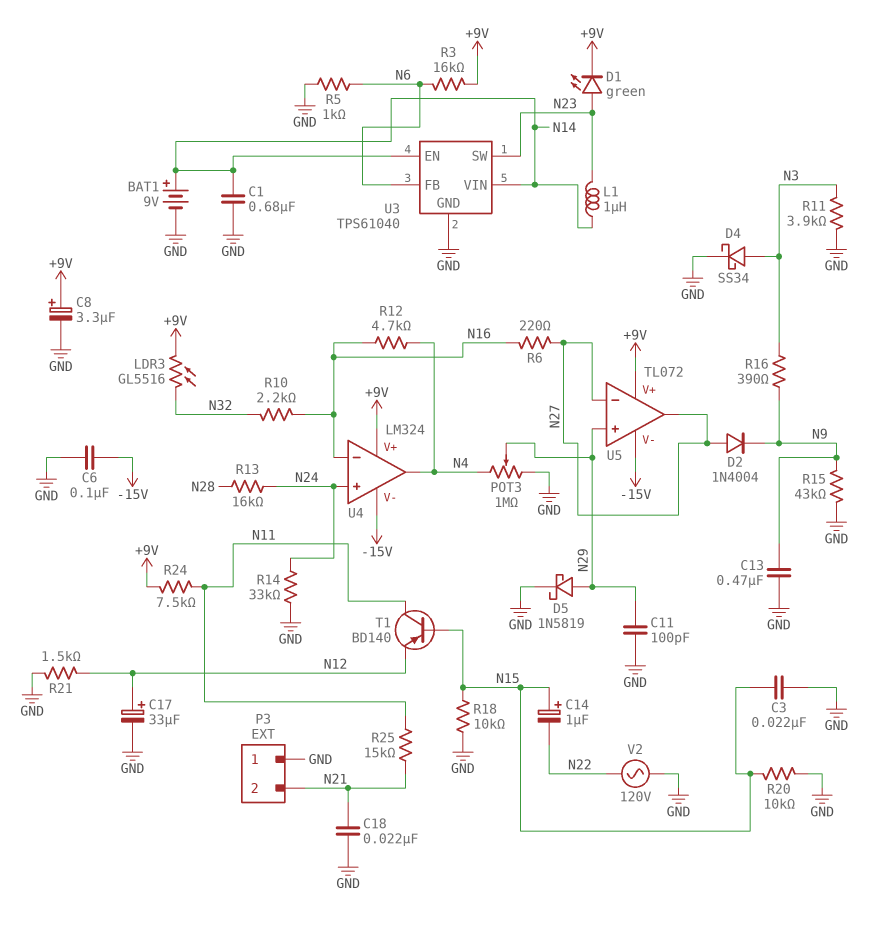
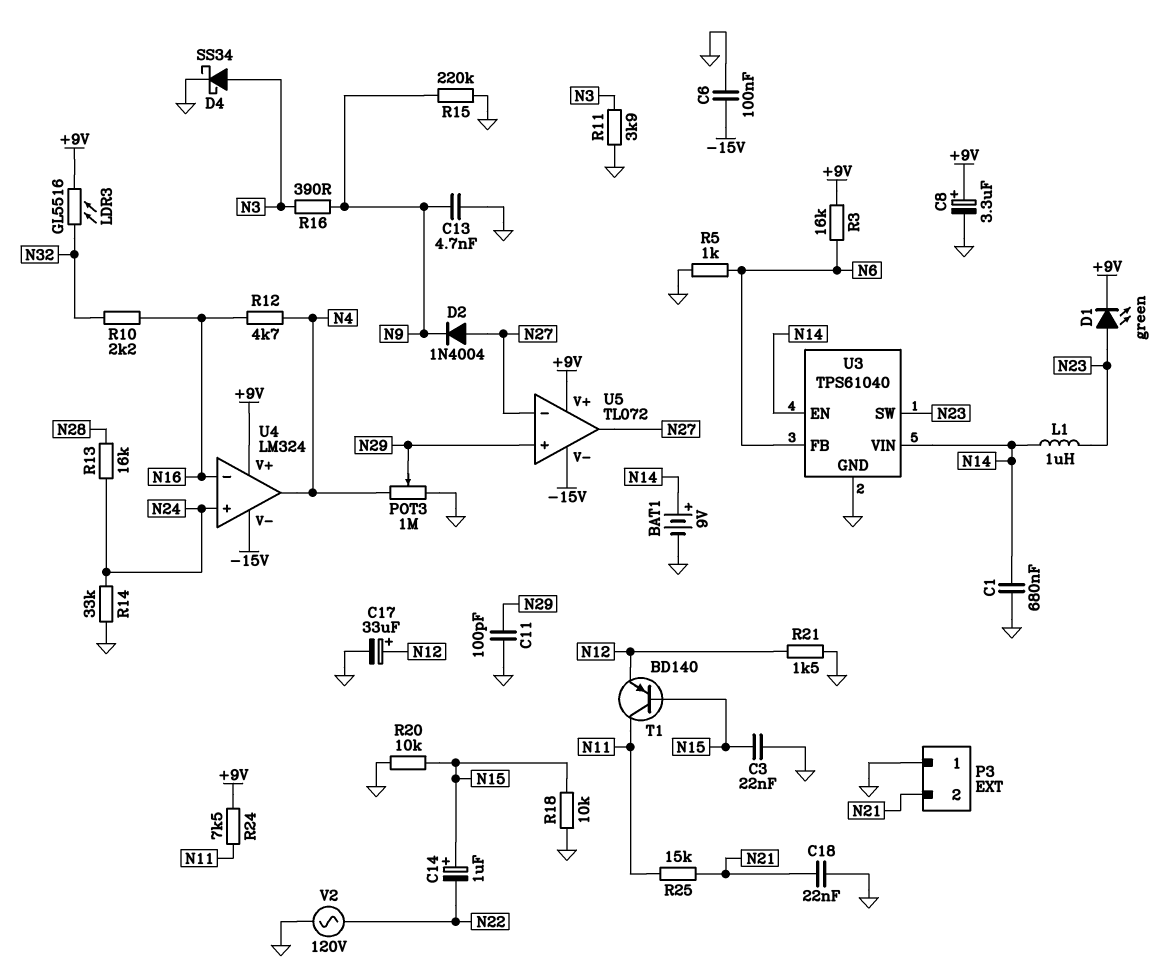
C13: 470nF (GND, N9) -> 4.7nF (GND, N9)
D5: schottky 1N5819 (A N29, K GND) -> none
R6: 220 (N16, N27) -> none
R15: 43k (GND, N9) -> 220k (GND, N9)

